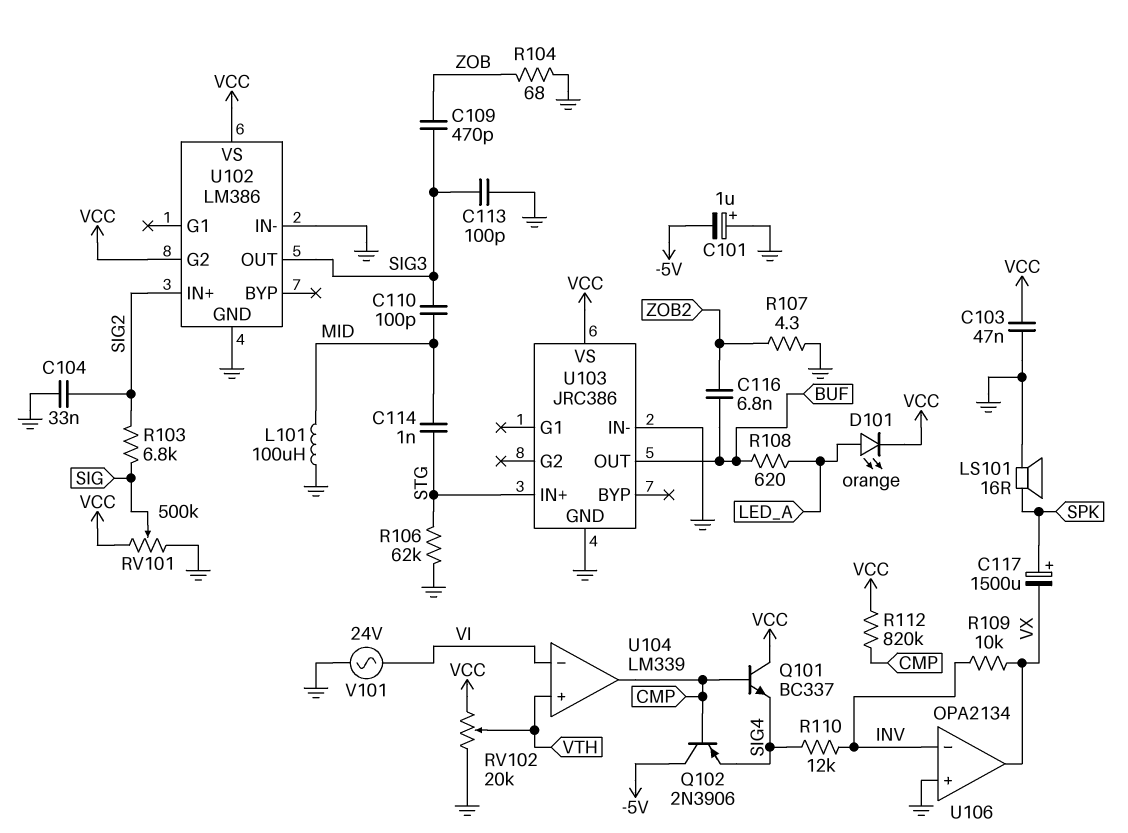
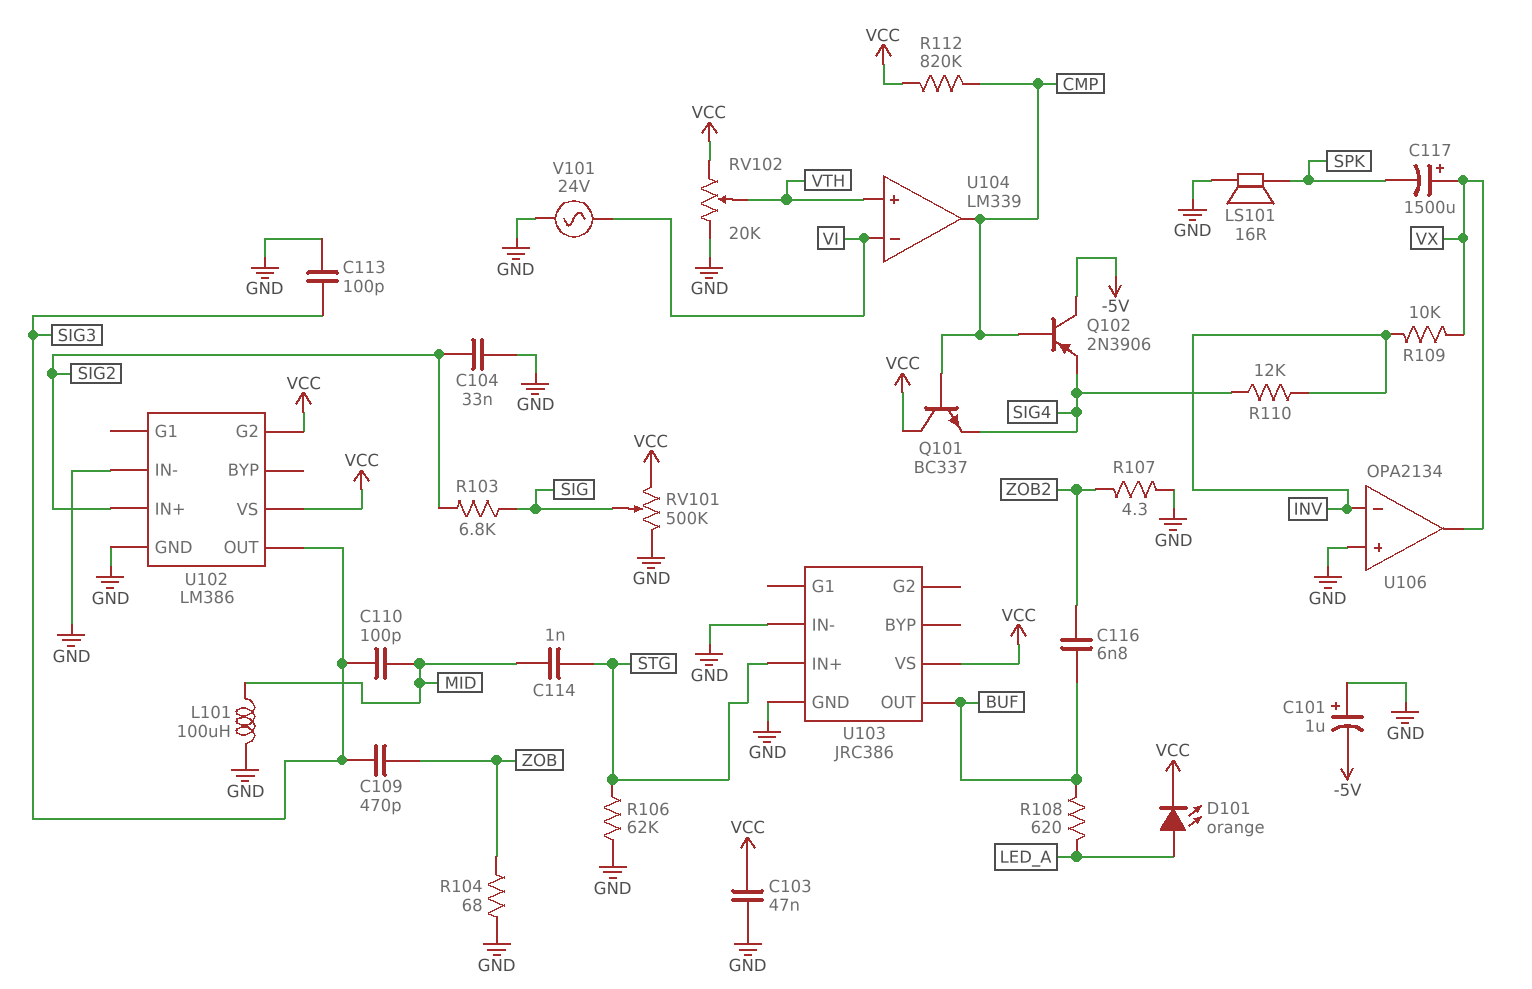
C117: 1500uF (plus SPK, minus VX) -> 1500uF (plus VX, minus SPK)

